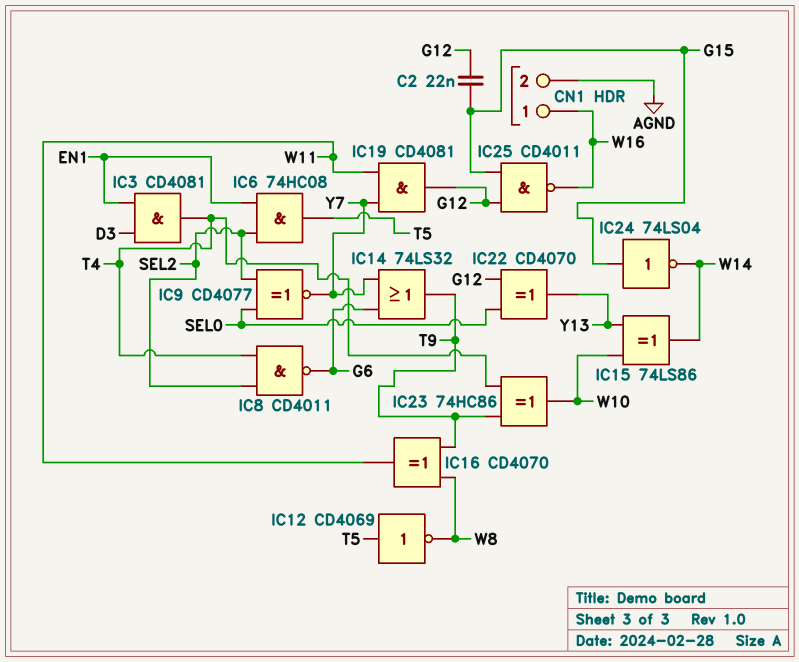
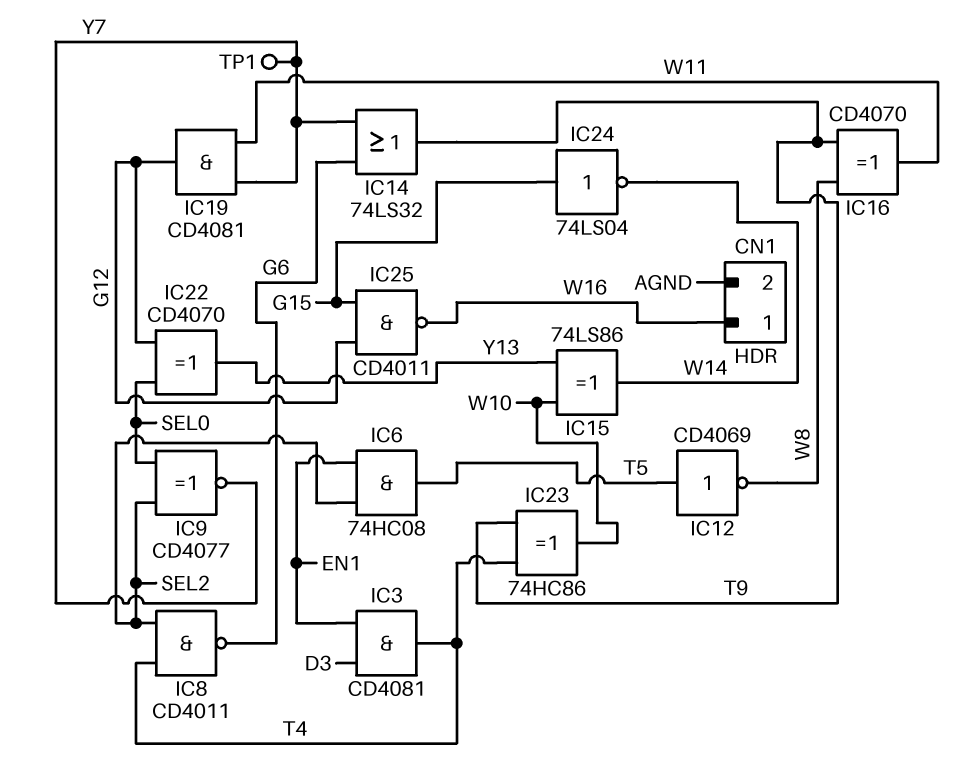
C2: 22nF (G12, G15) -> none
TP1: none -> test point (Y7)

